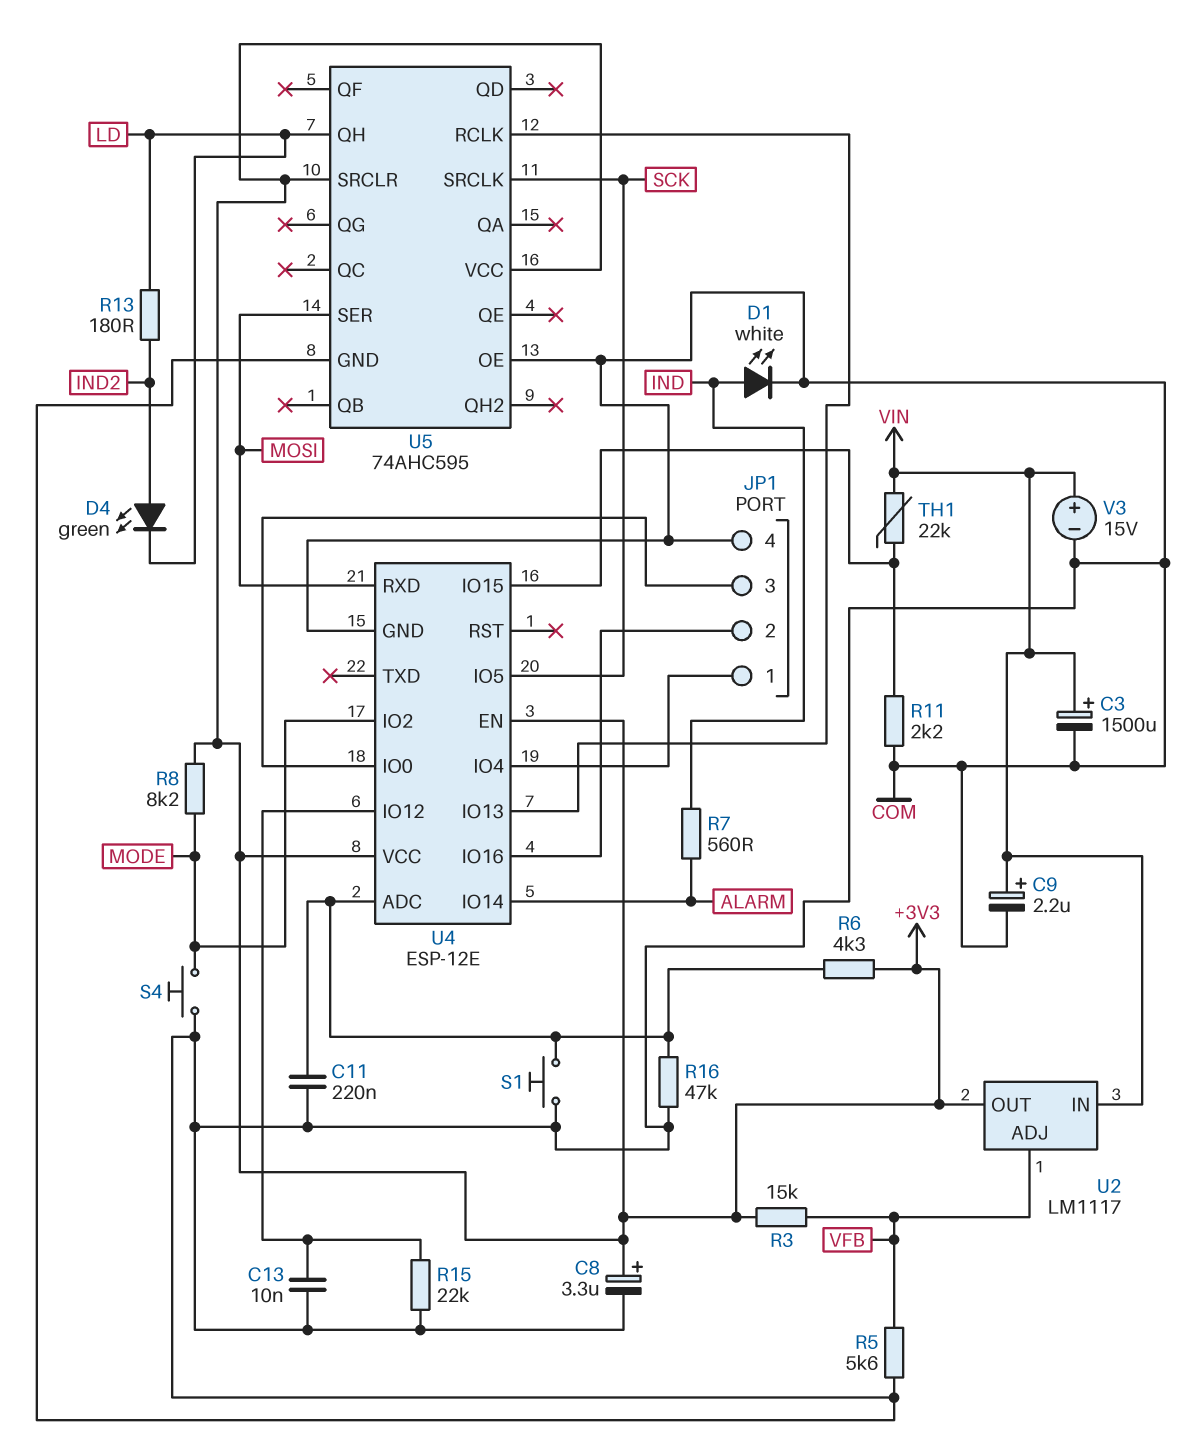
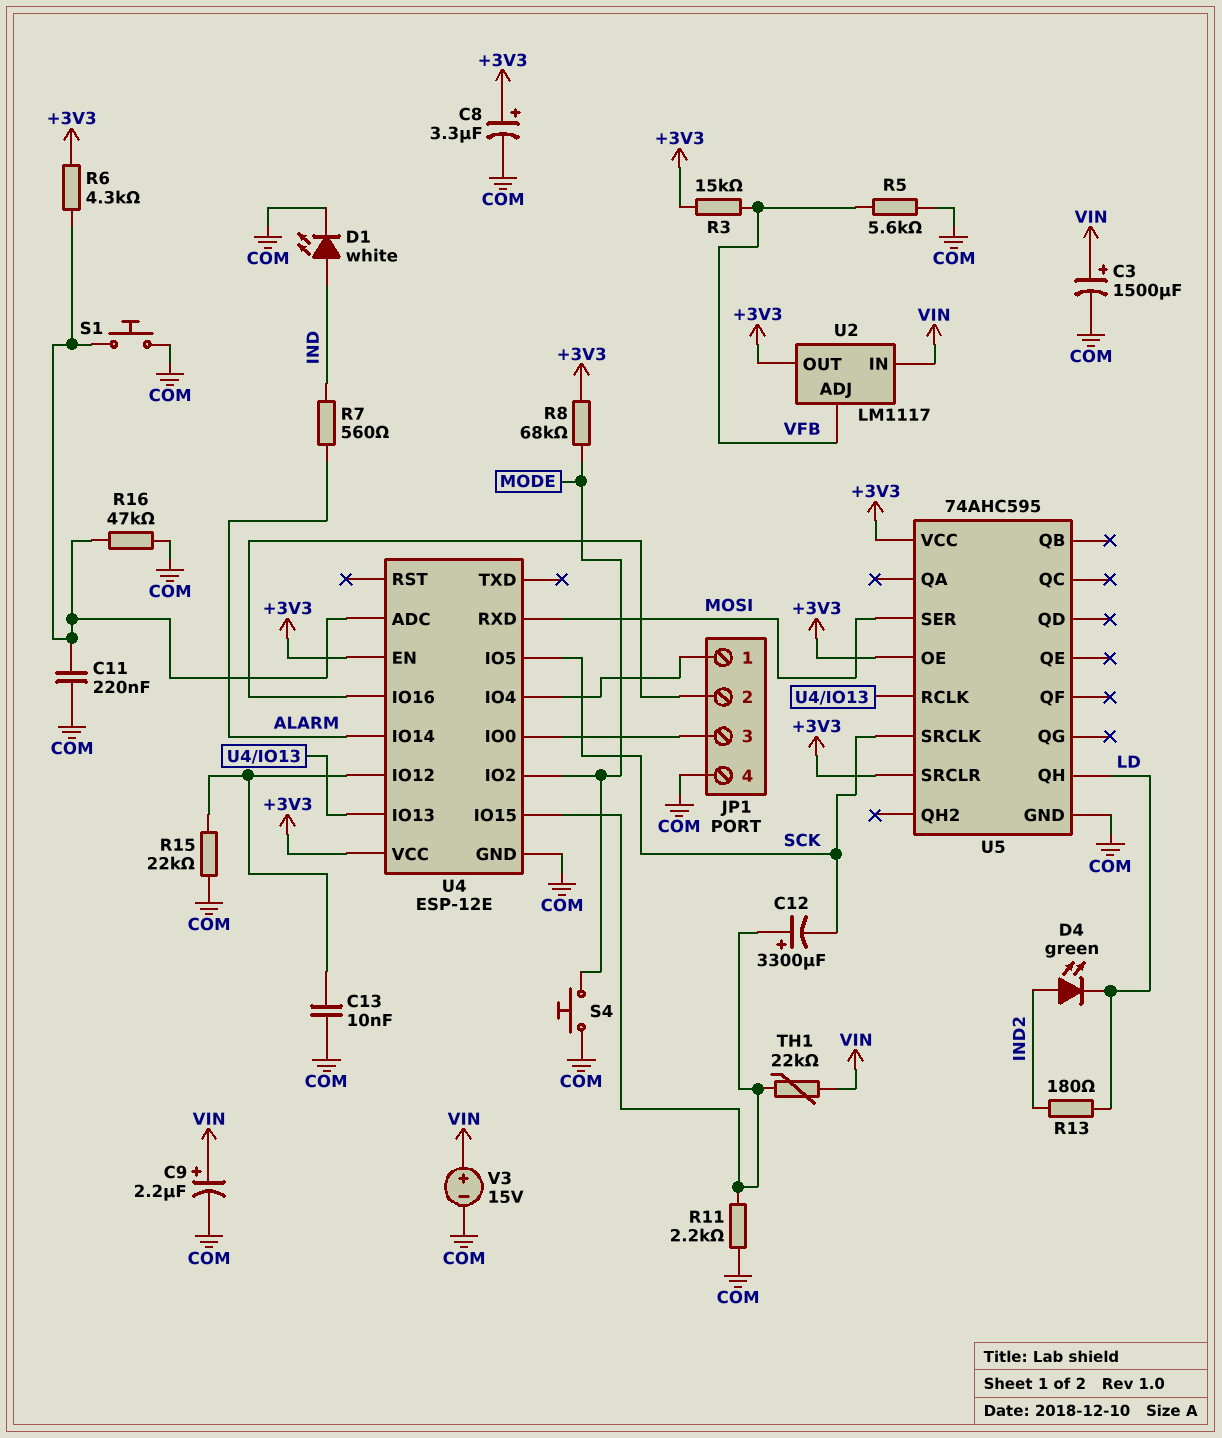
C12: none -> 3300uF (plus U4/IO15, minus SCK)
R8: 8.2k (+3V3, MODE) -> 68k (+3V3, MODE)
U5 pin OE: COM -> +3V3

